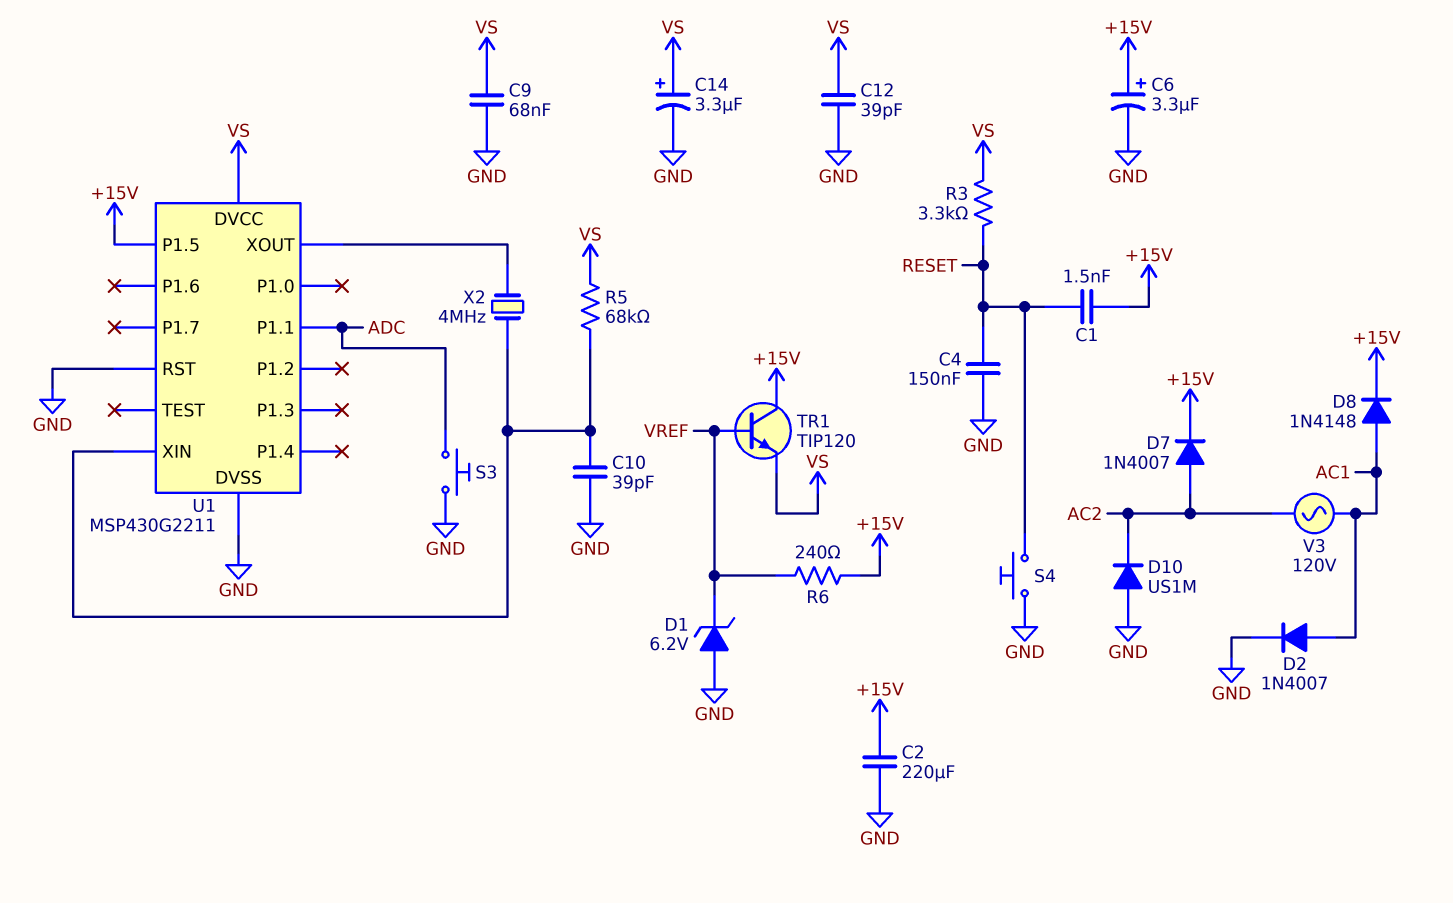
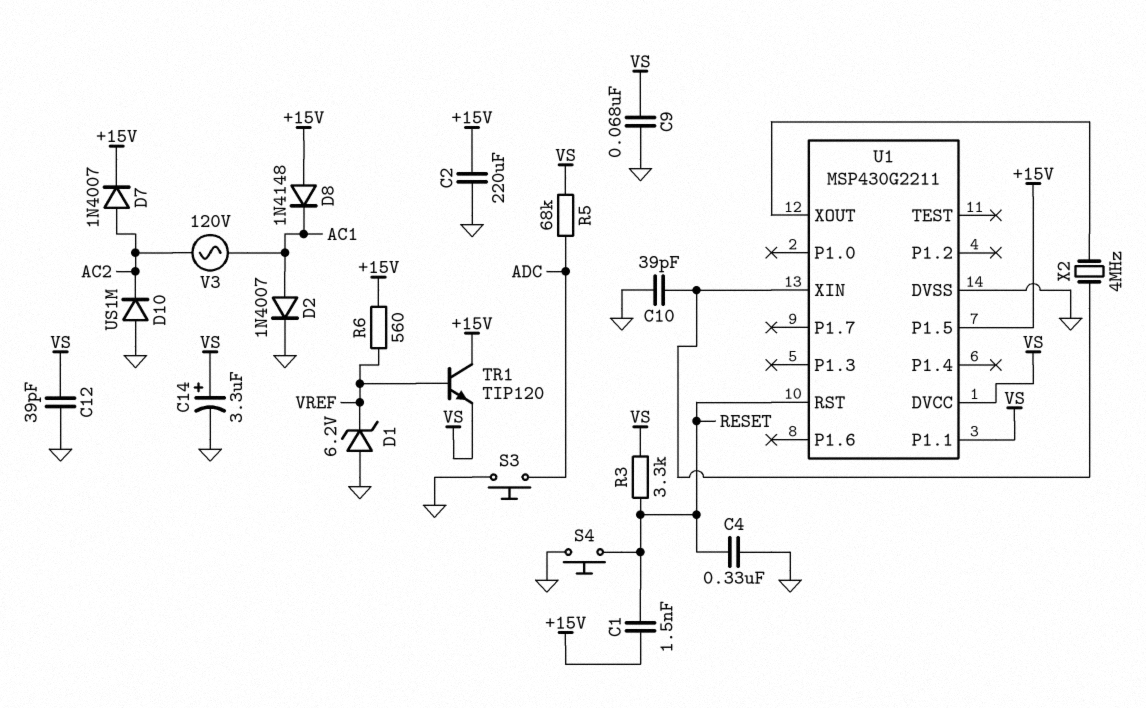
C4: 150nF (GND, RESET) -> 330nF (GND, RESET)
C6: 3.3uF (plus +15V, minus GND) -> none
D8: diode 1N4148 (A AC1, K +15V) -> diode 1N4148 (A +15V, K AC1)
R5: 68k (U1/XIN, VS) -> 68k (ADC, VS)
R6: 240 (+15V, VREF) -> 560 (+15V, VREF)
U1 pin P1.1: ADC -> VS
U1 pin RST: GND -> RESET

